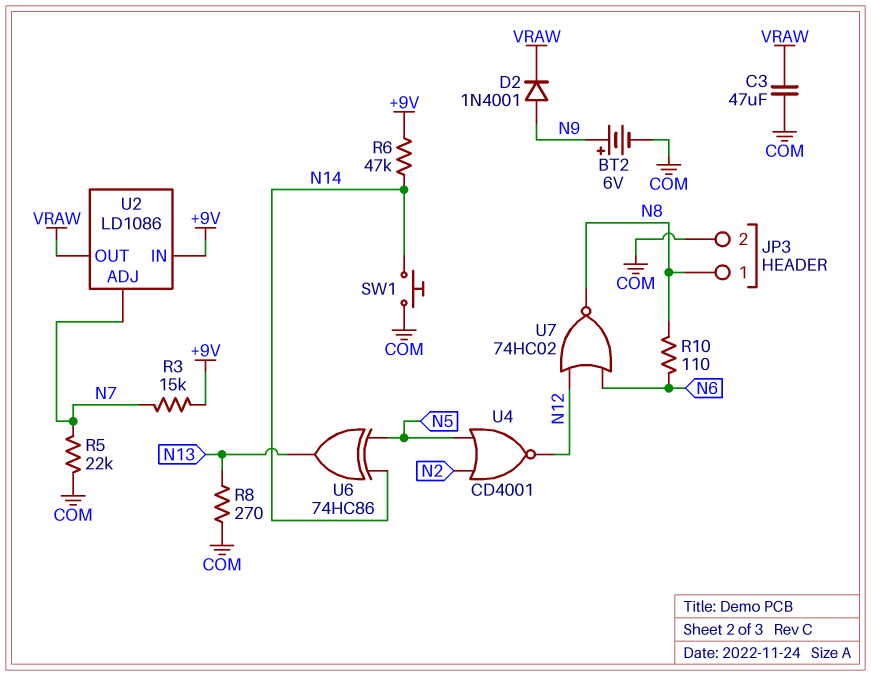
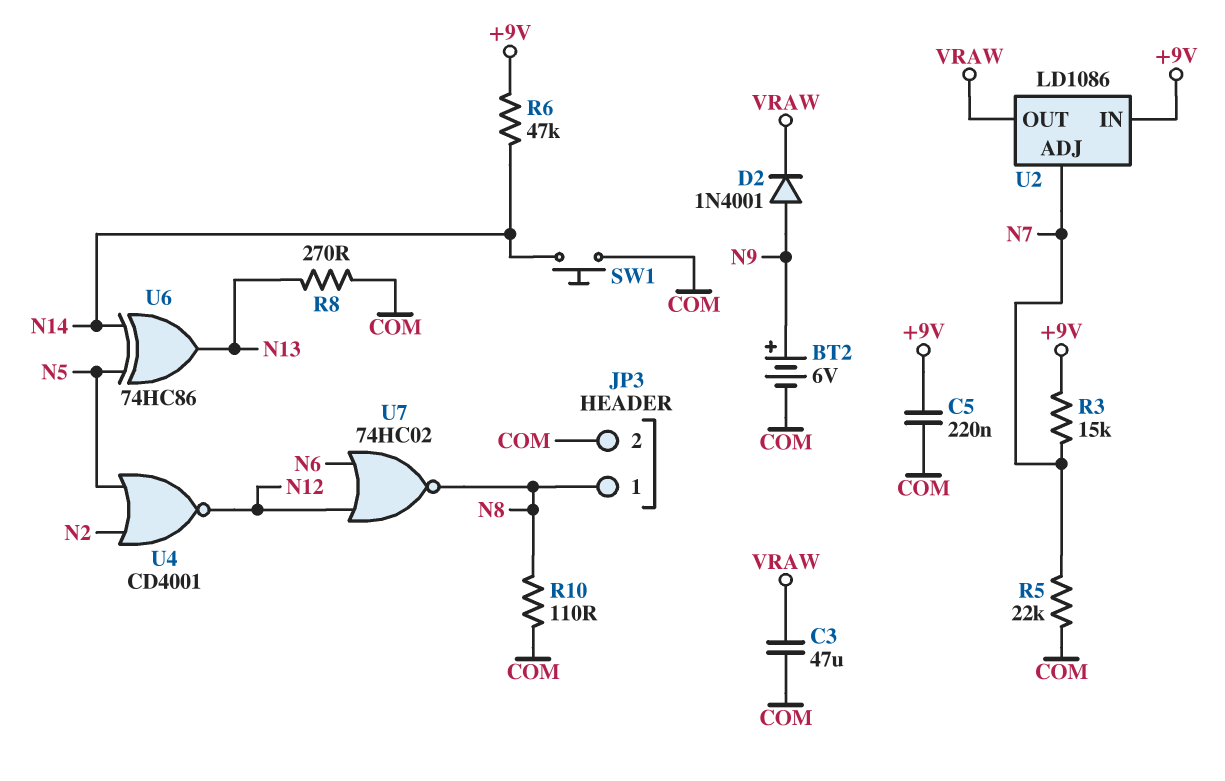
C5: none -> 220nF (+9V, COM)
R10: 110 (N6, N8) -> 110 (COM, N8)

